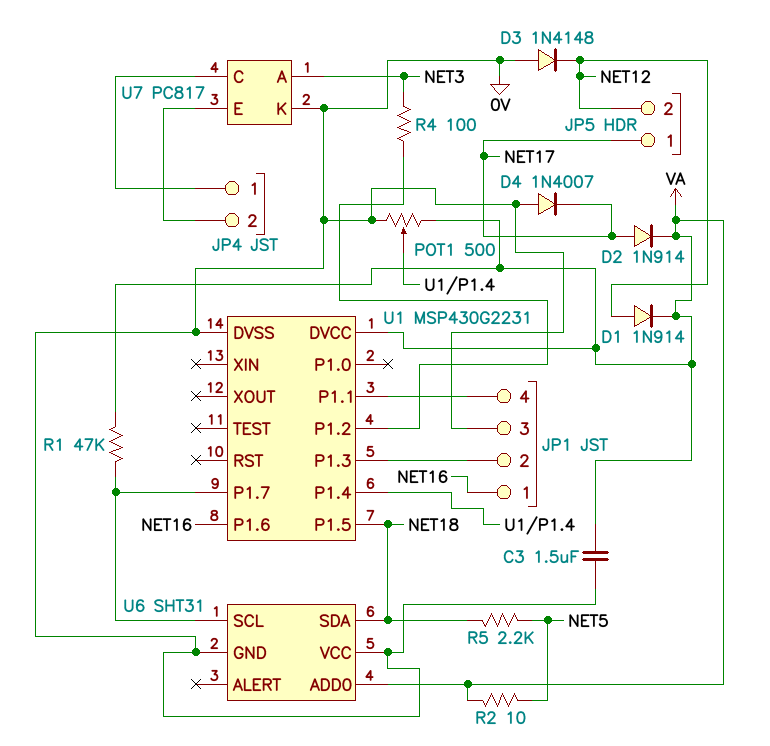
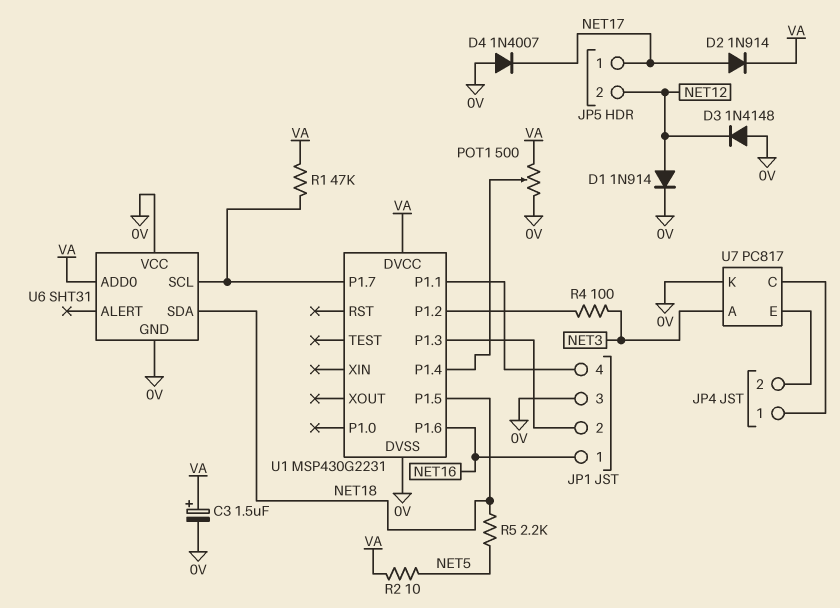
C3: 1.5uF (0V, VA) -> 1.5uF (plus VA, minus 0V)
D1: diode 1N914 (A NET12, K VA) -> diode 1N914 (A NET12, K 0V)

